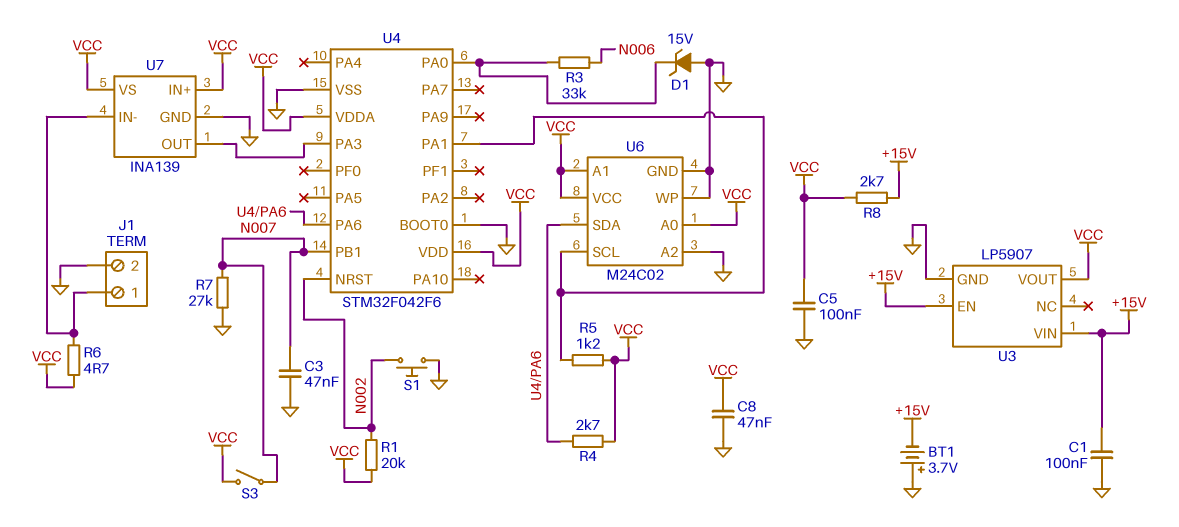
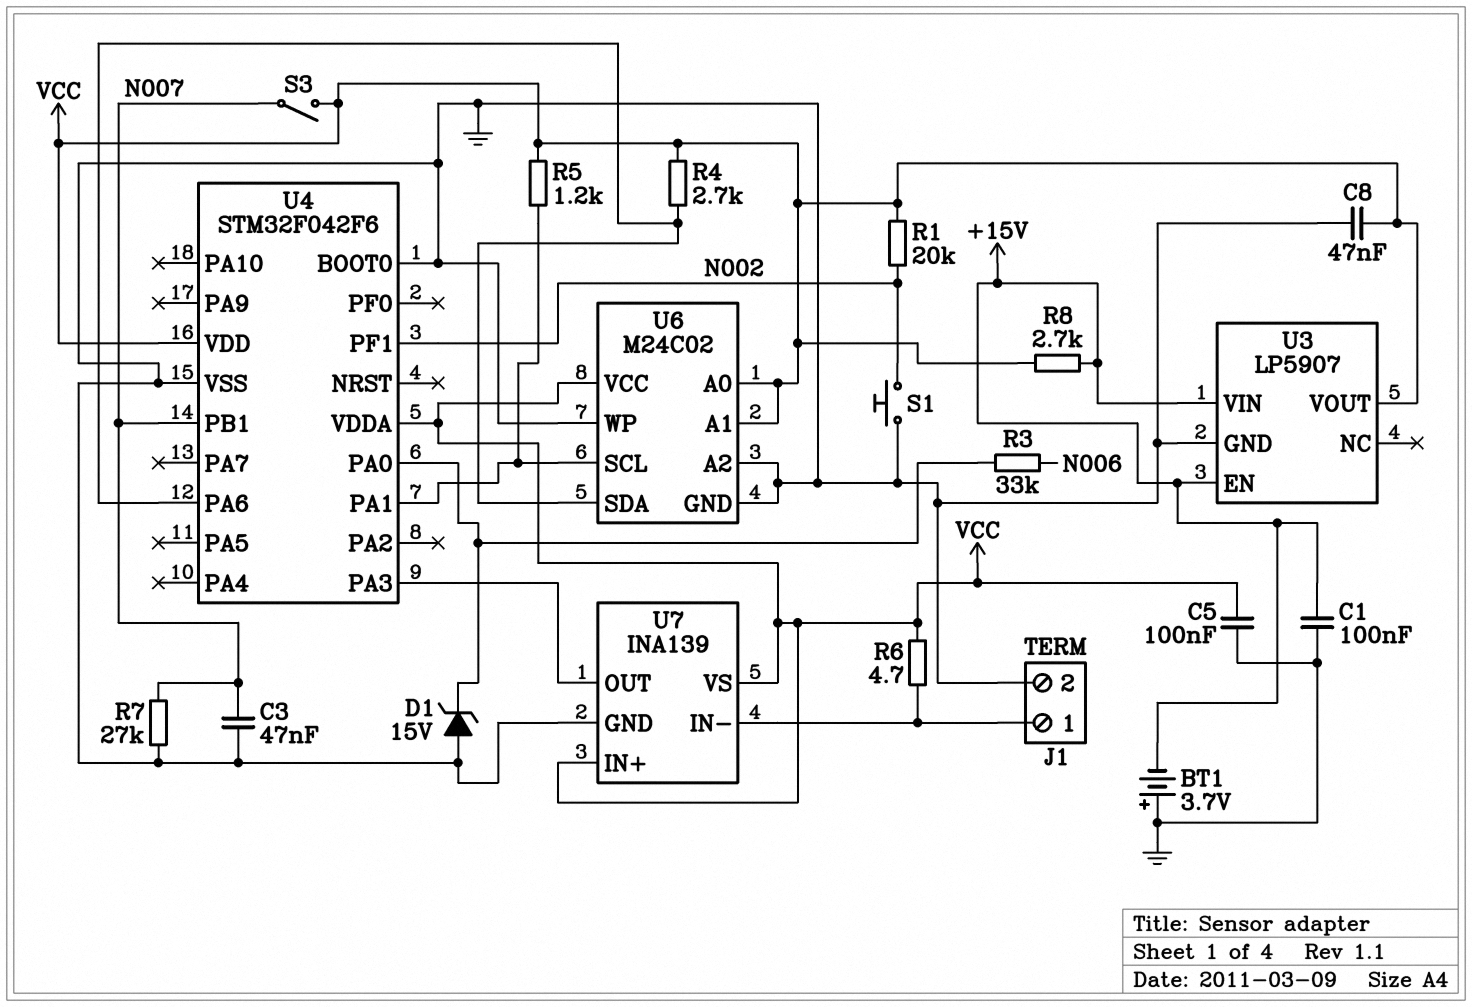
U4 pin NRST: N002 -> none
U4 pin PF1: none -> N002

